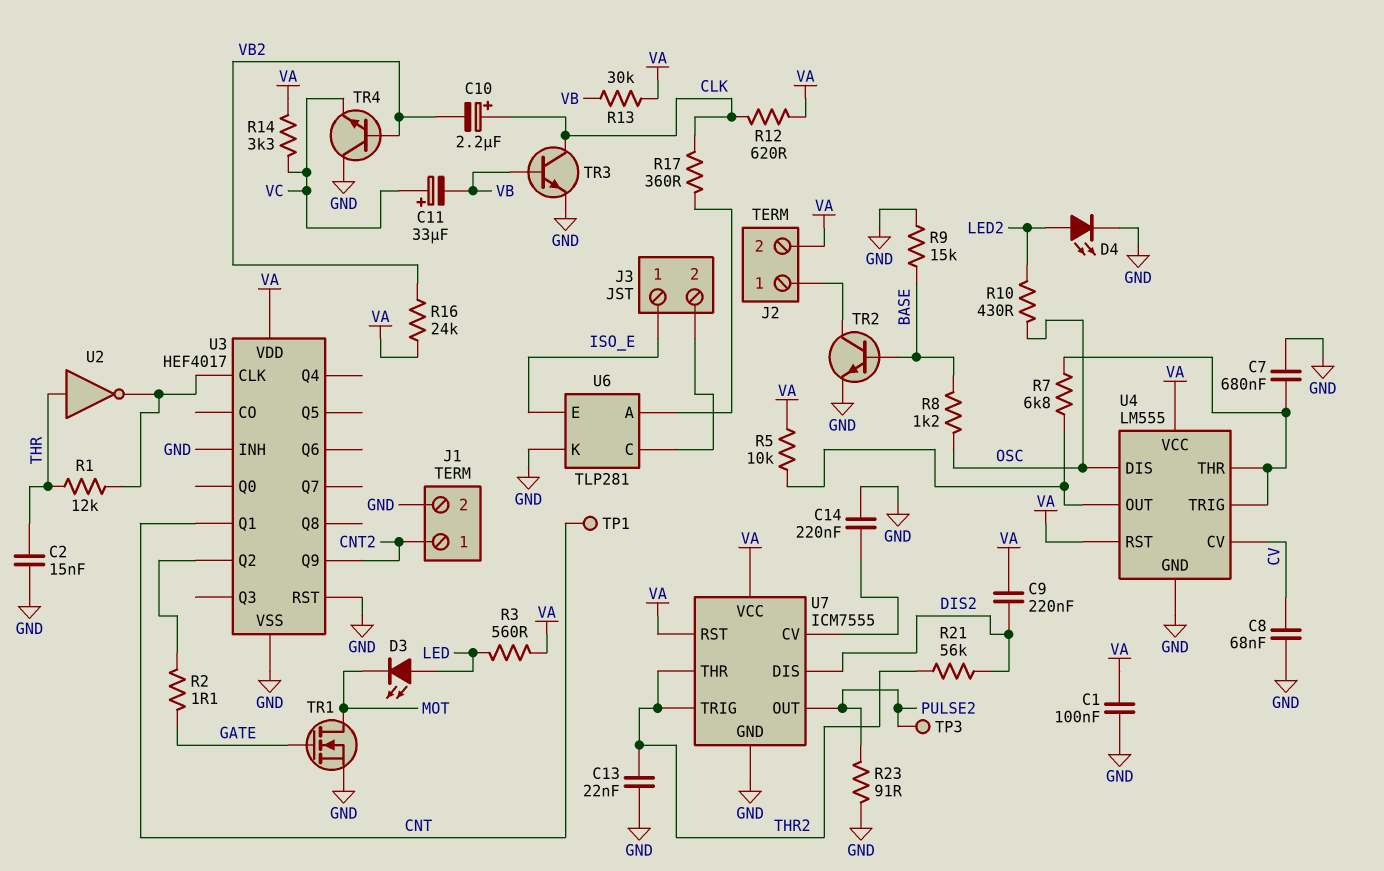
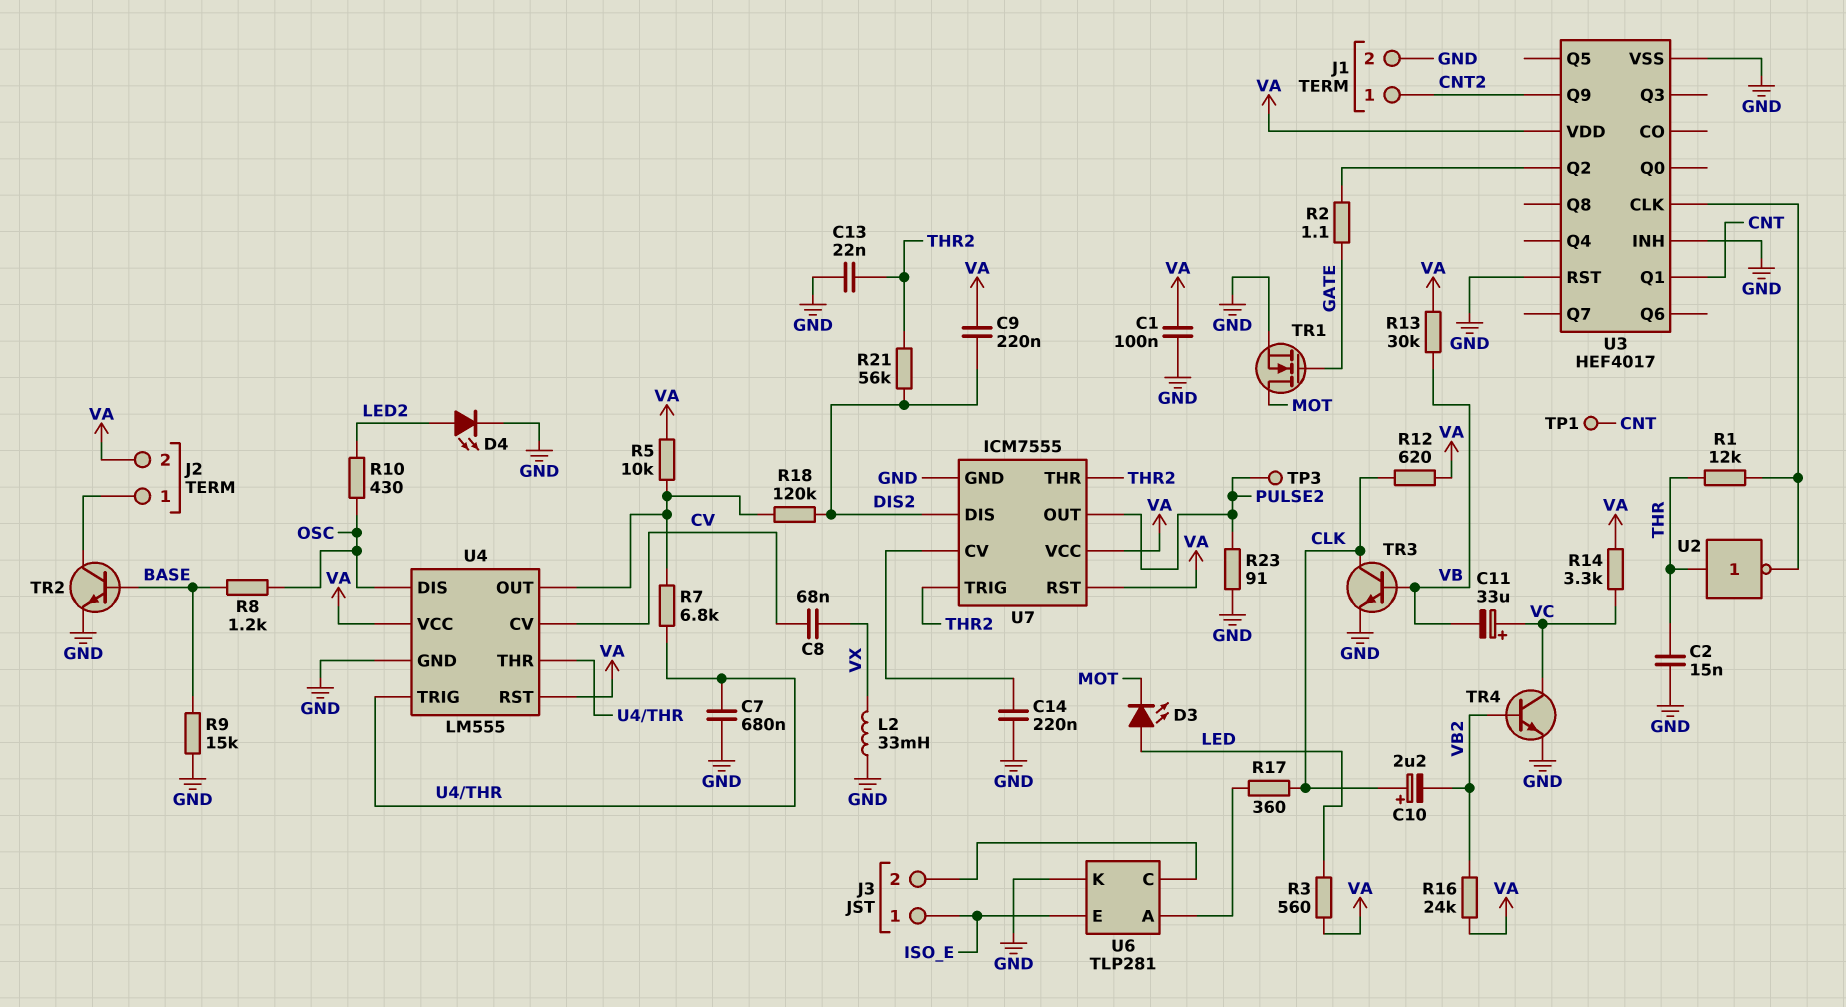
C8: 68nF (CV, GND) -> 68nF (CV, VX)
L2: none -> 33mH (GND, VX)
R18: none -> 120k (DIS2, U4/OUT)
TR4: NPN (B VB2, C GND, E VC) -> NPN (B VB2, C VC, E GND)

